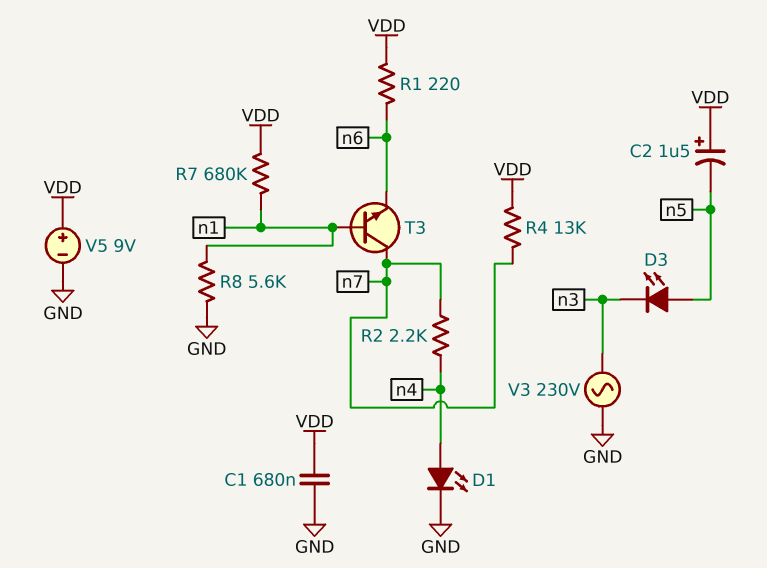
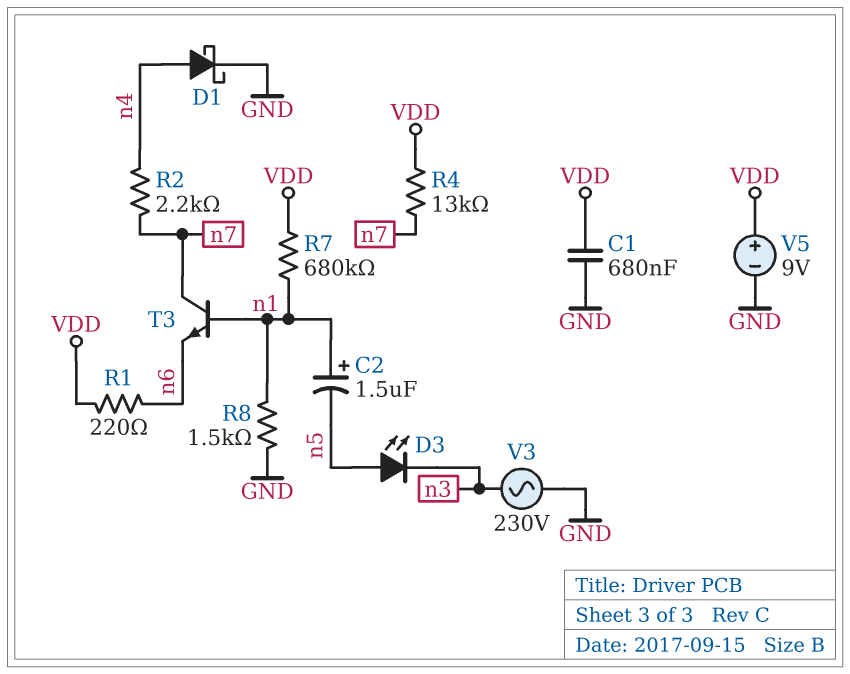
C2: 1.5uF (plus VDD, minus n5) -> 1.5uF (plus n1, minus n5)
D1: LED (A n4, K GND) -> schottky (A n4, K GND)
R8: 5.6k (GND, n1) -> 1.5k (GND, n1)

